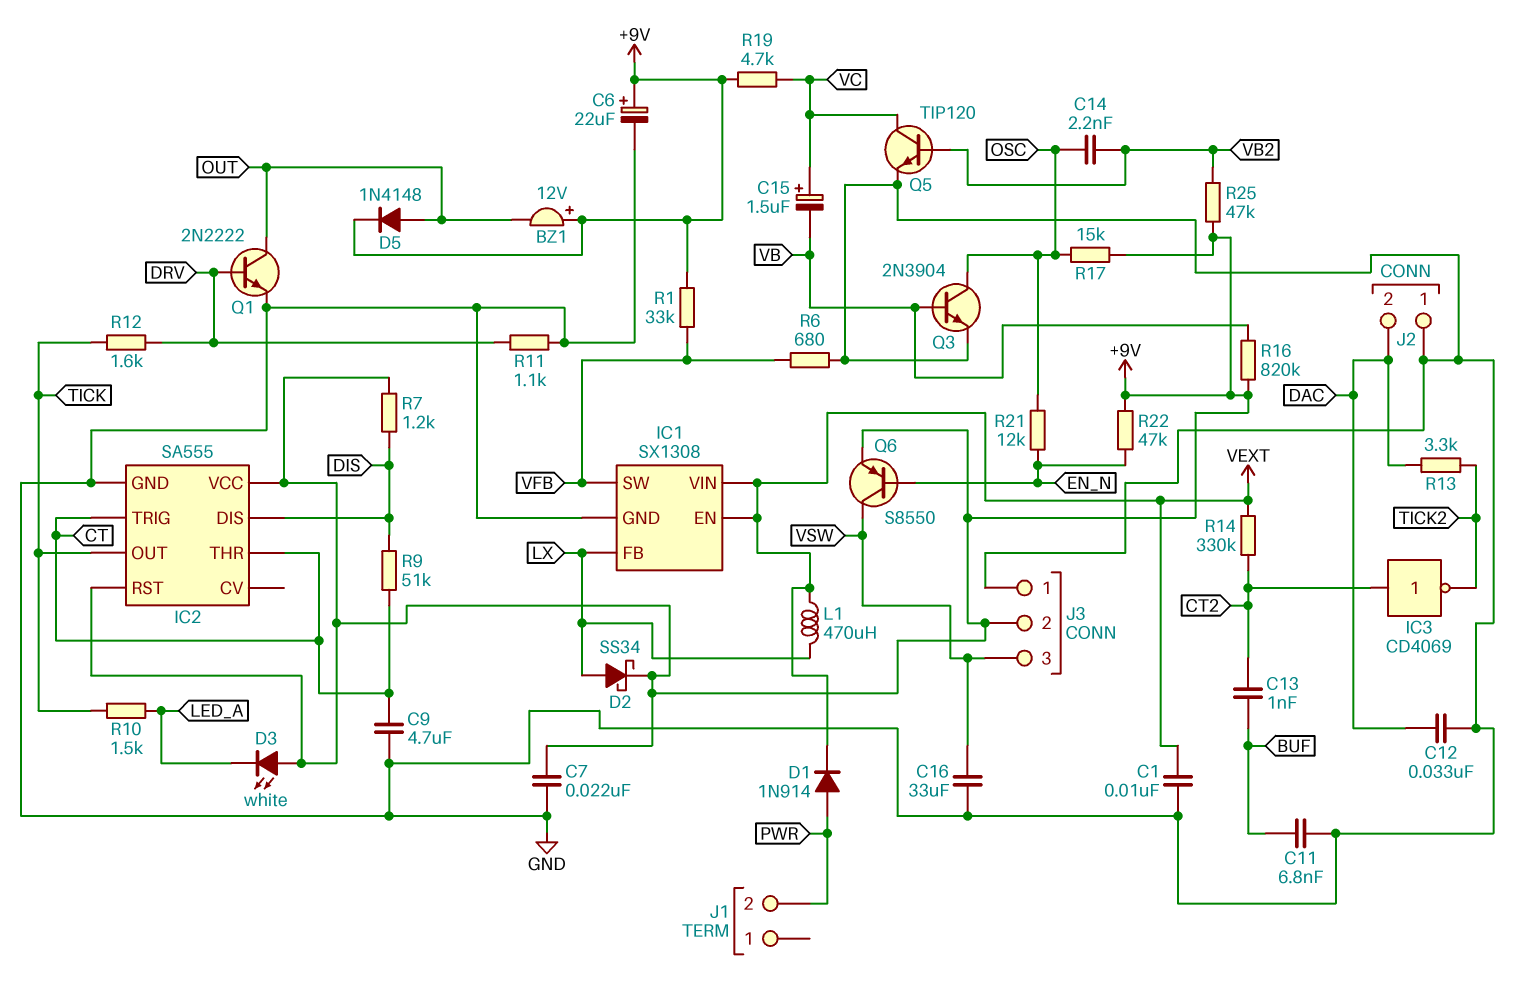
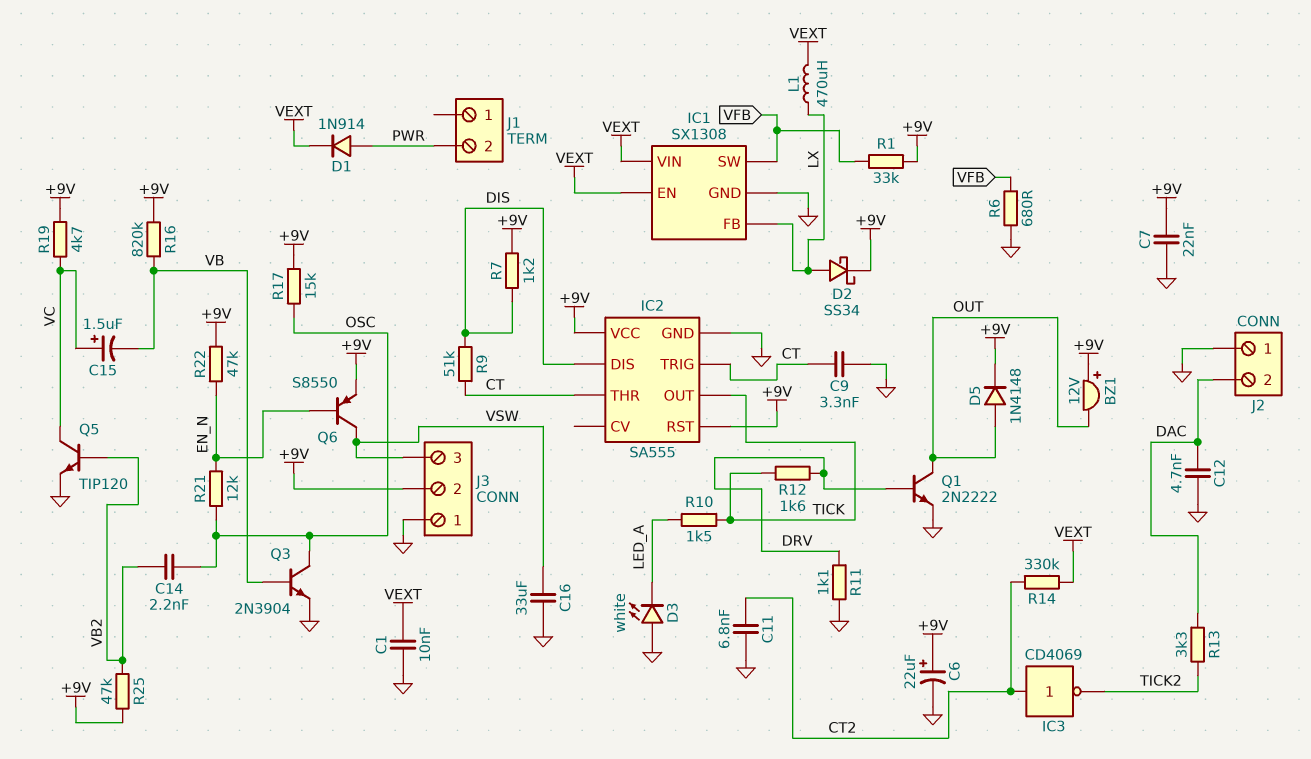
C9: 4.7uF (CT, GND) -> 3.3nF (CT, GND)
C11: 6.8nF (BUF, GND) -> 6.8nF (CT2, GND)
C12: 33nF (DAC, GND) -> 4.7nF (DAC, GND)
C13: 1nF (BUF, CT2) -> none
D3: LED white (A +9V, K LED_A) -> LED white (A GND, K LED_A)

